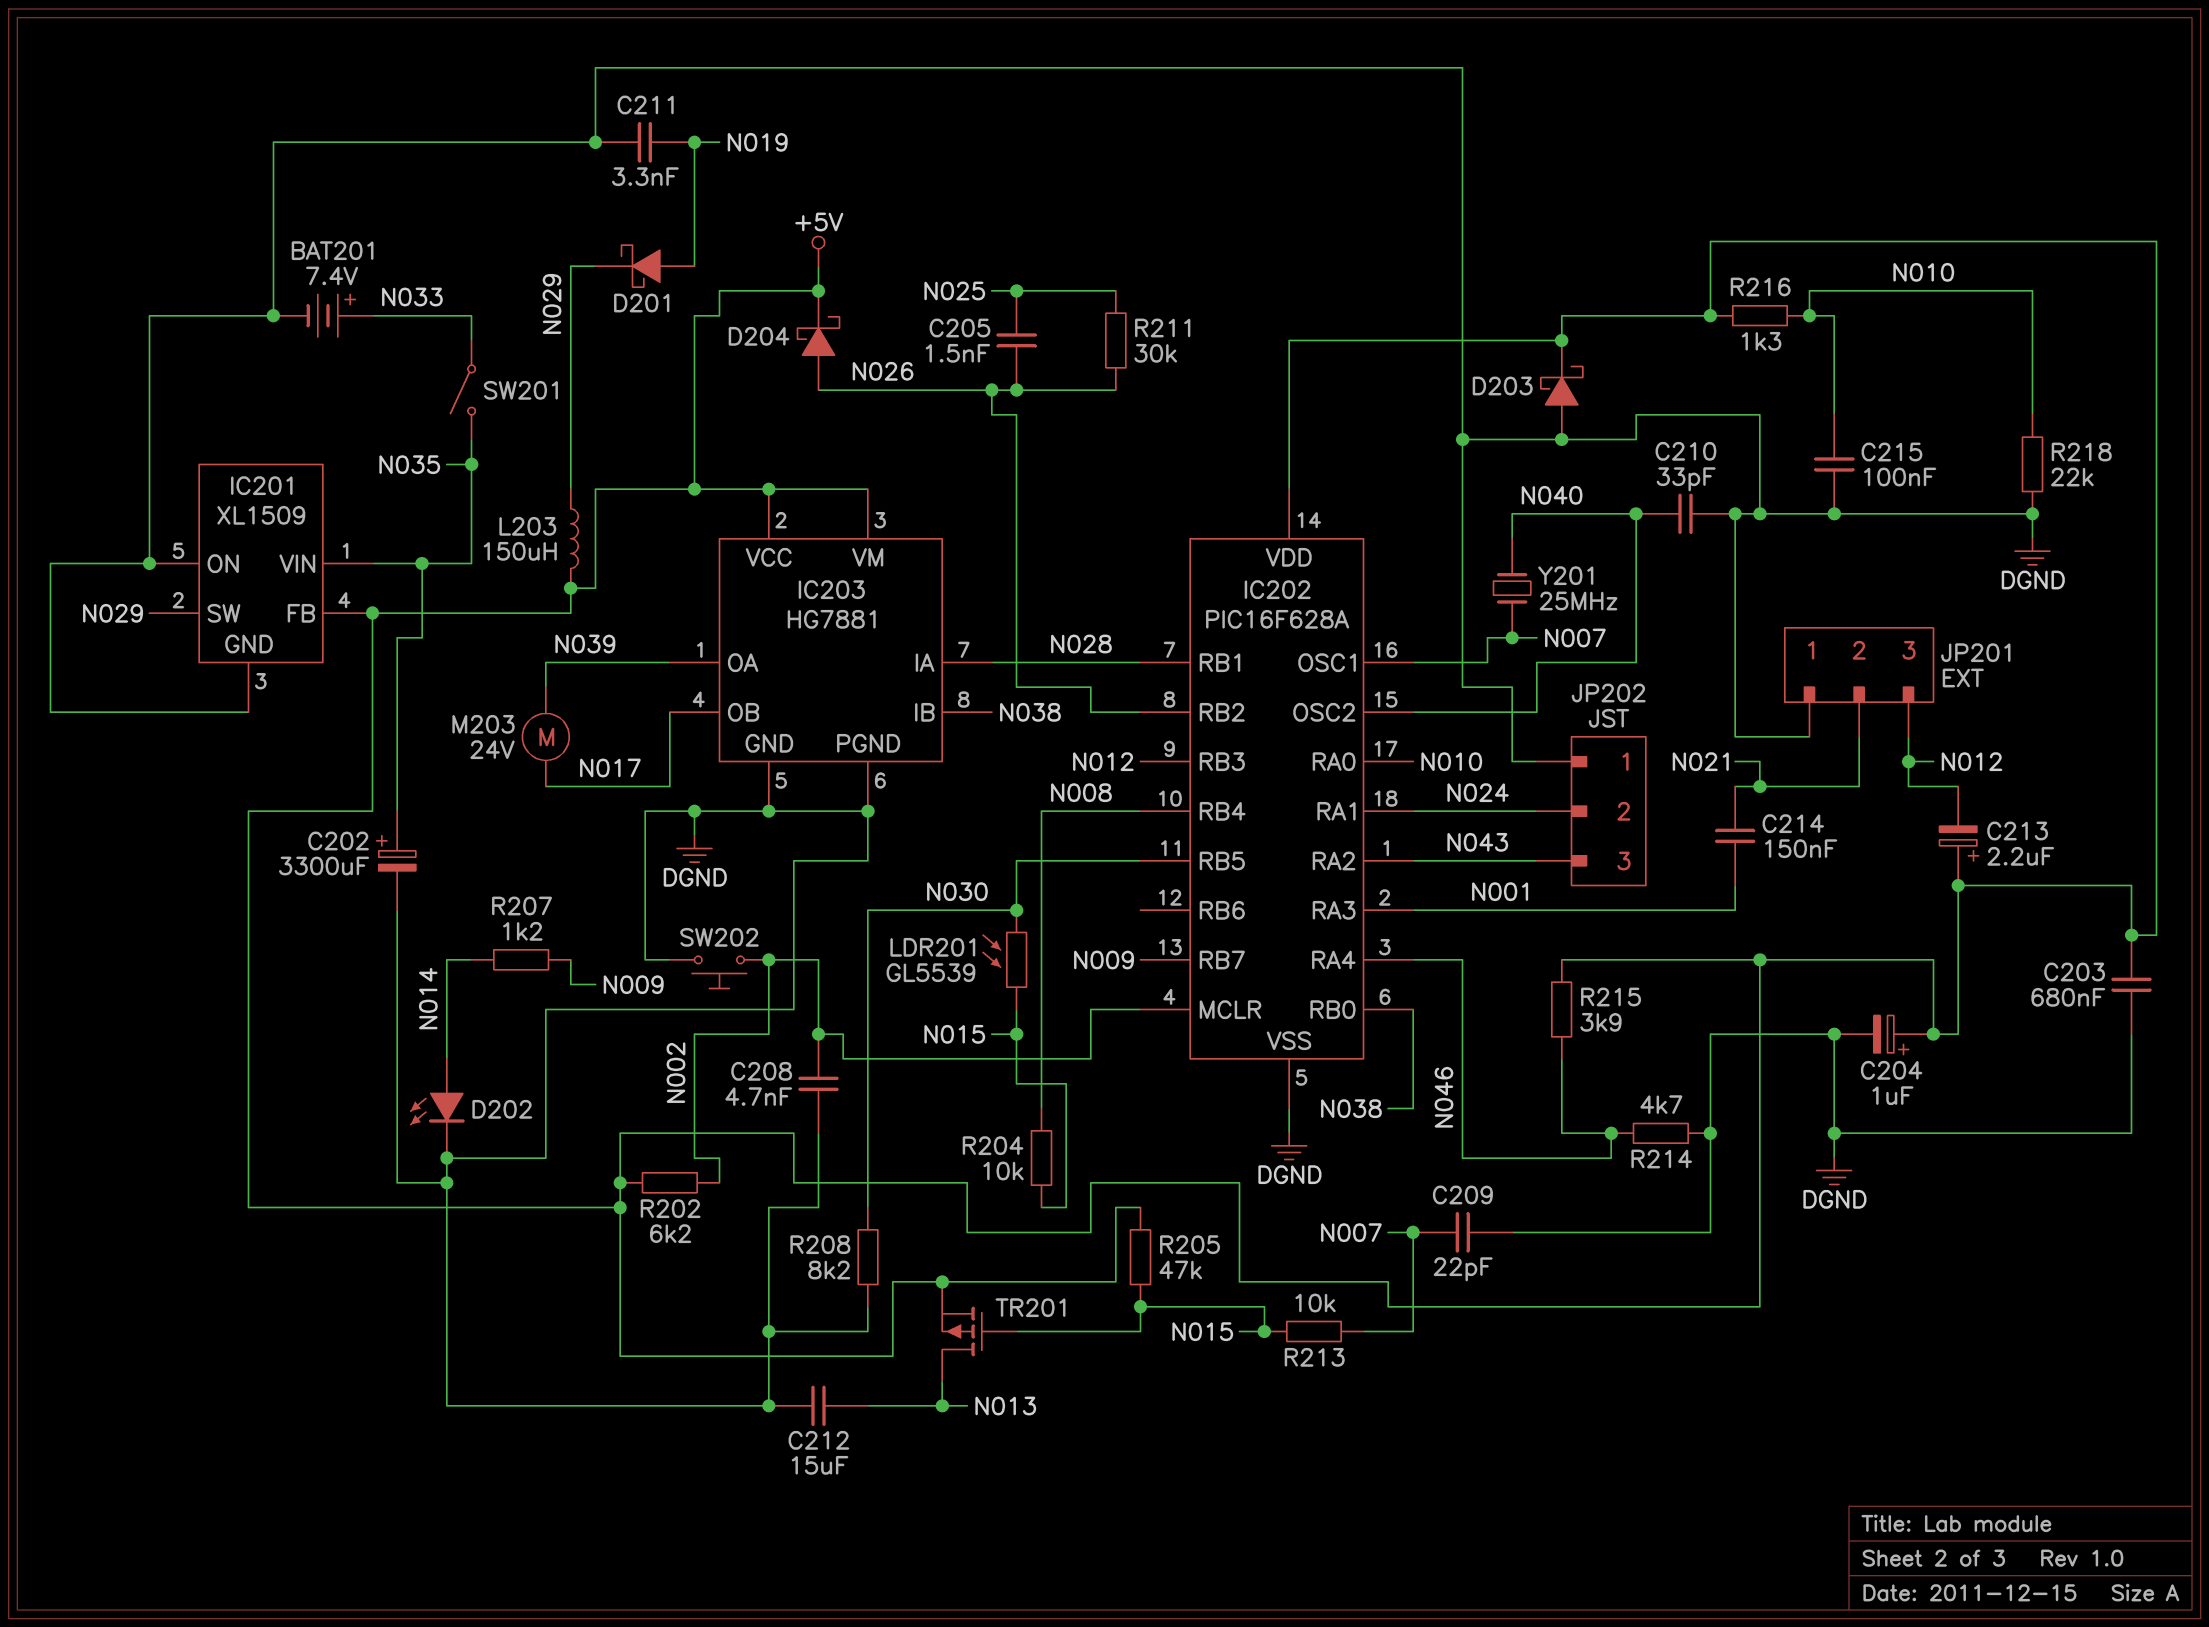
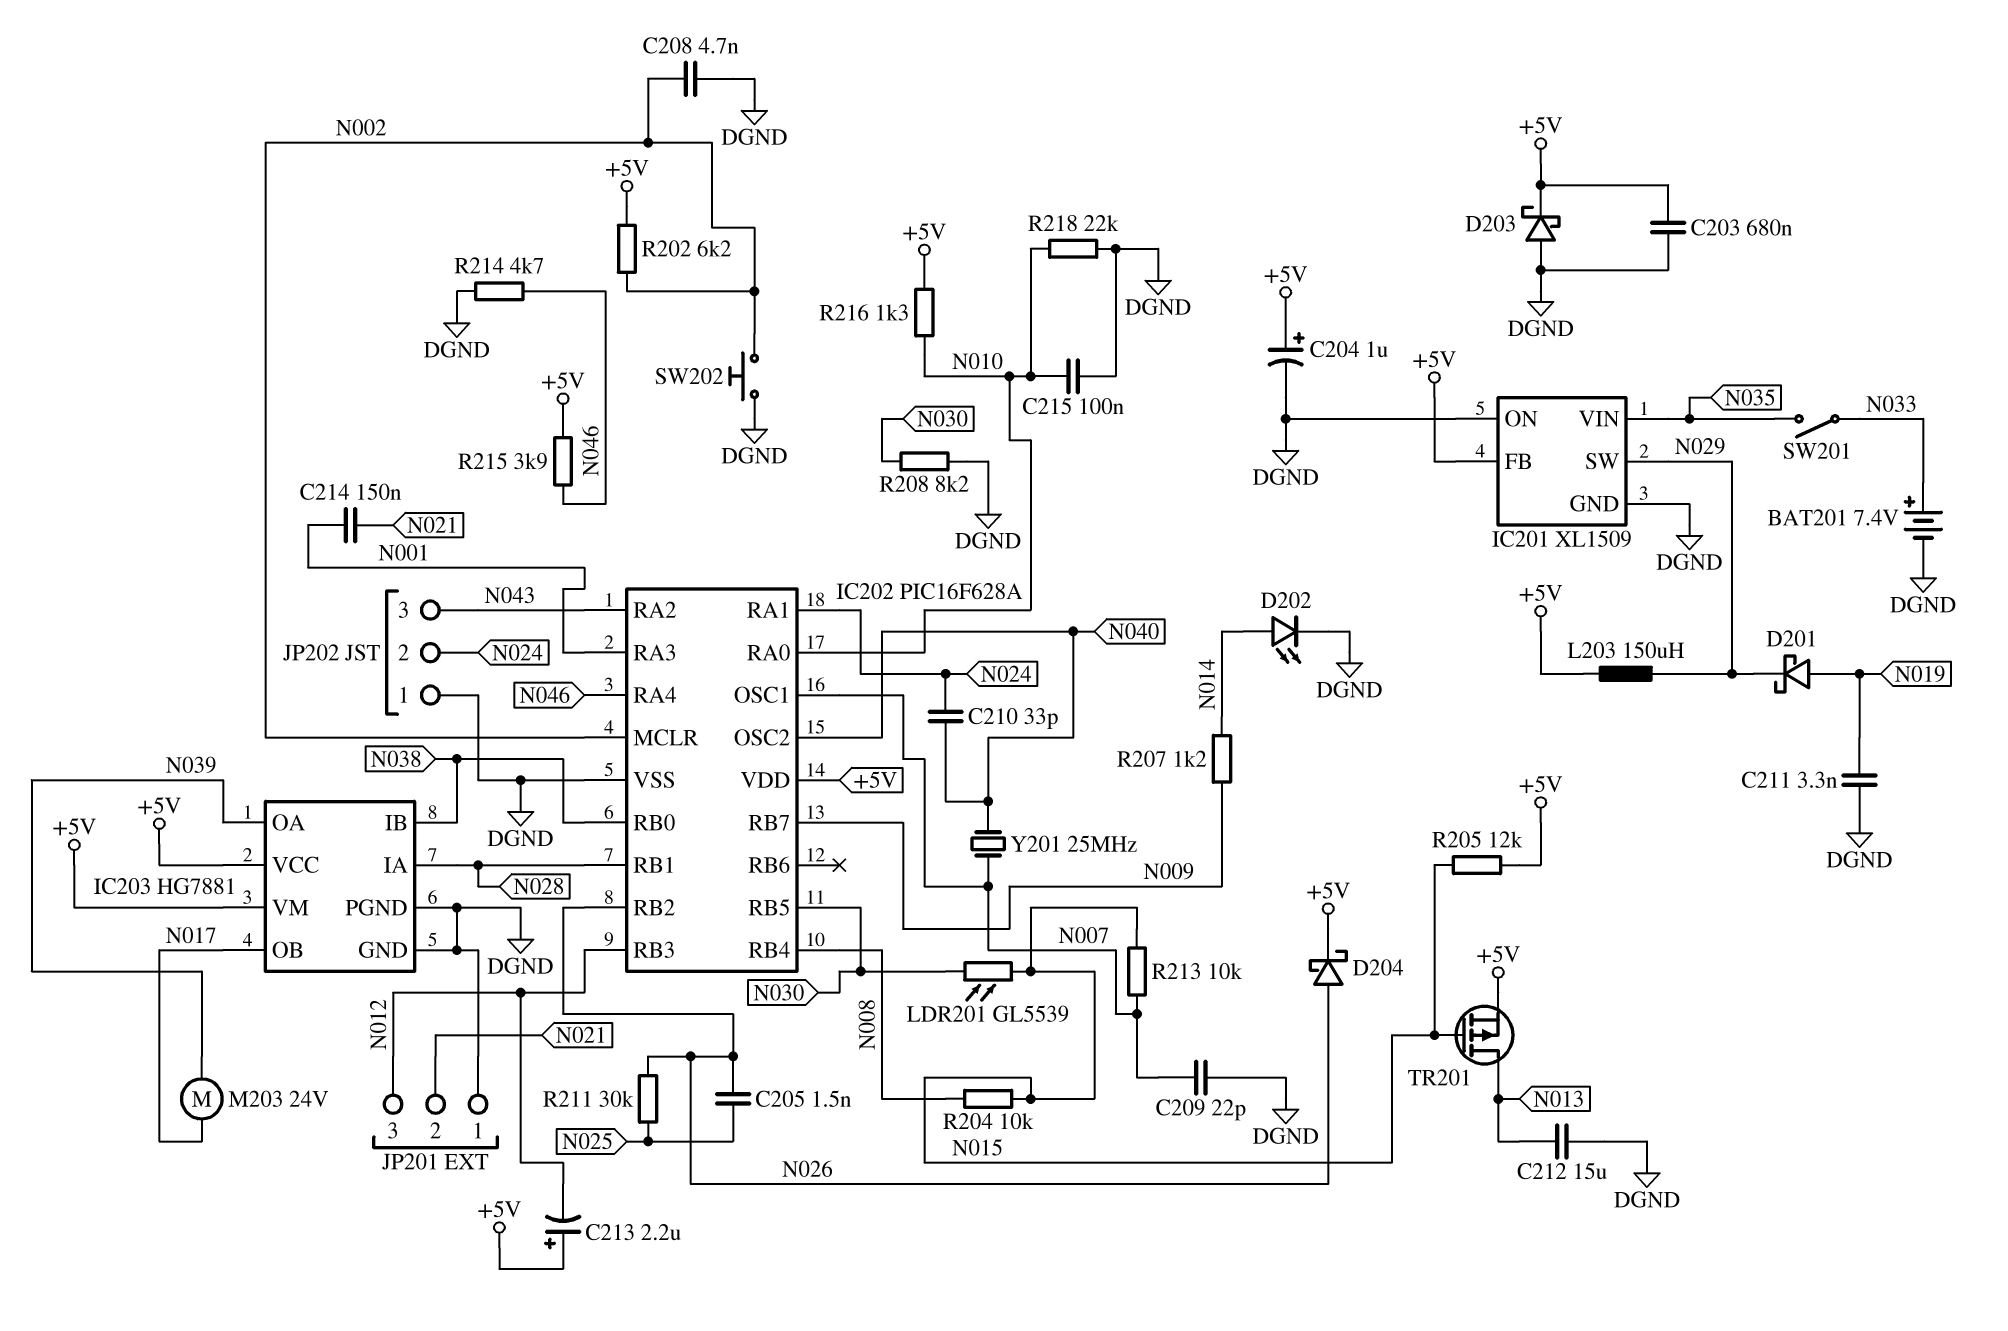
C202: 3300uF (plus N035, minus DGND) -> none
C210: 33pF (DGND, N040) -> 33pF (N024, N040)
R205: 47k (+5V, N015) -> 12k (+5V, N015)

